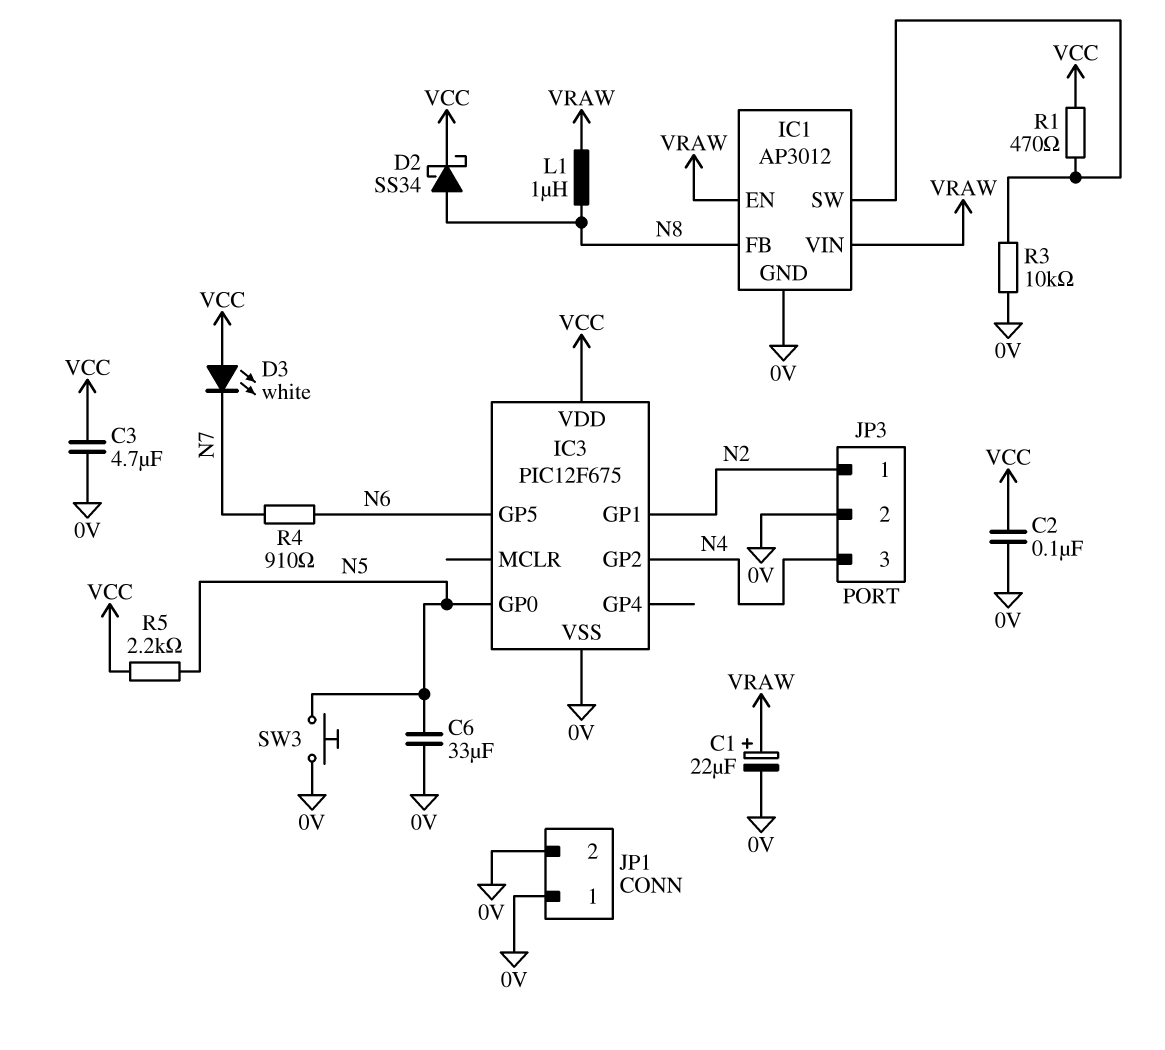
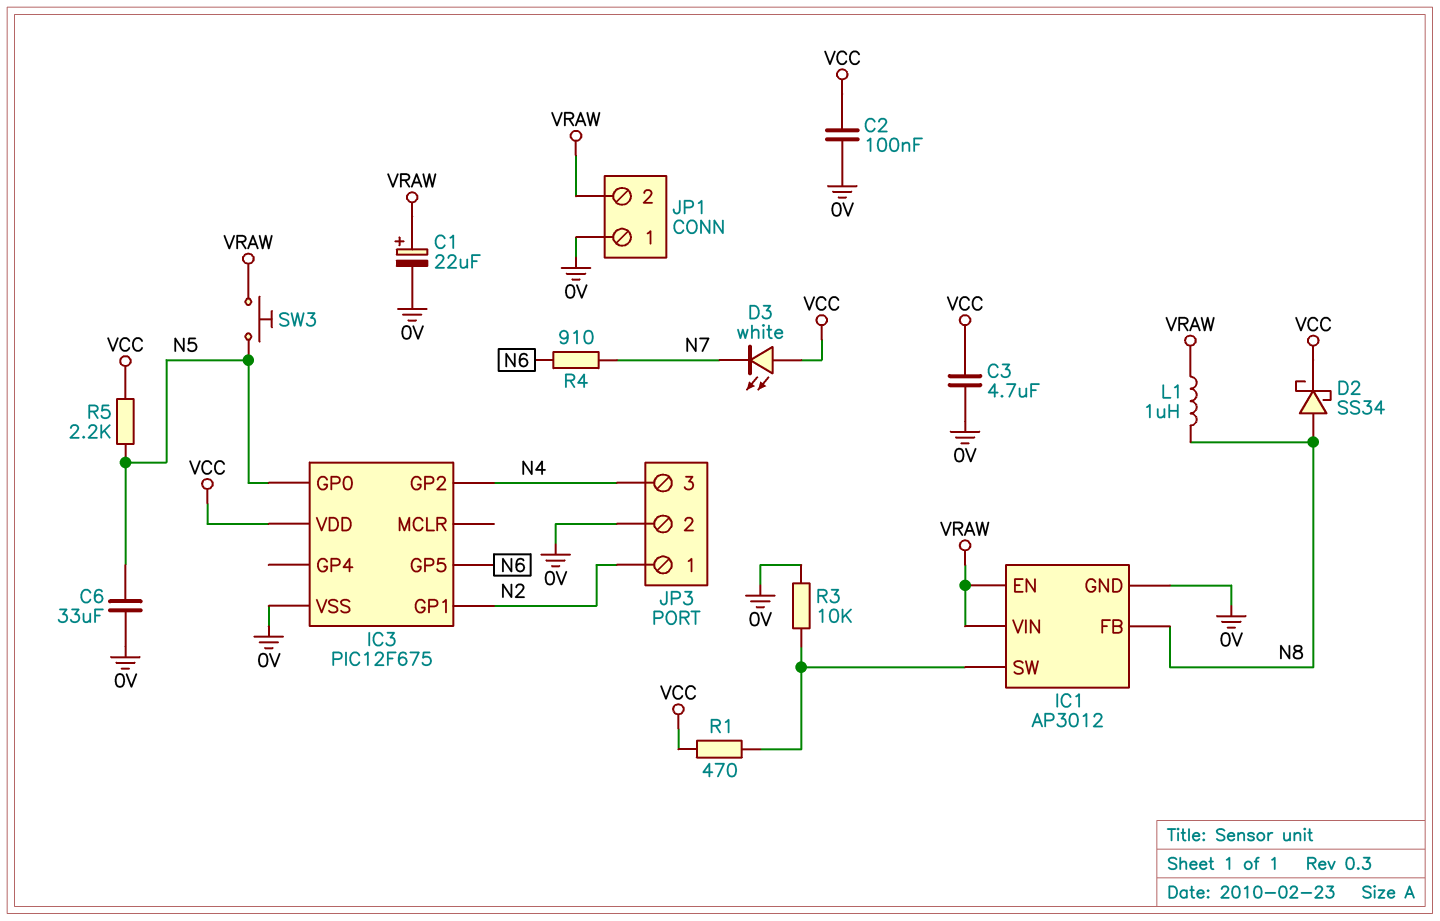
JP1 pin 2: 0V -> VRAW
SW3: button (0V, N5) -> button (N5, VRAW)

